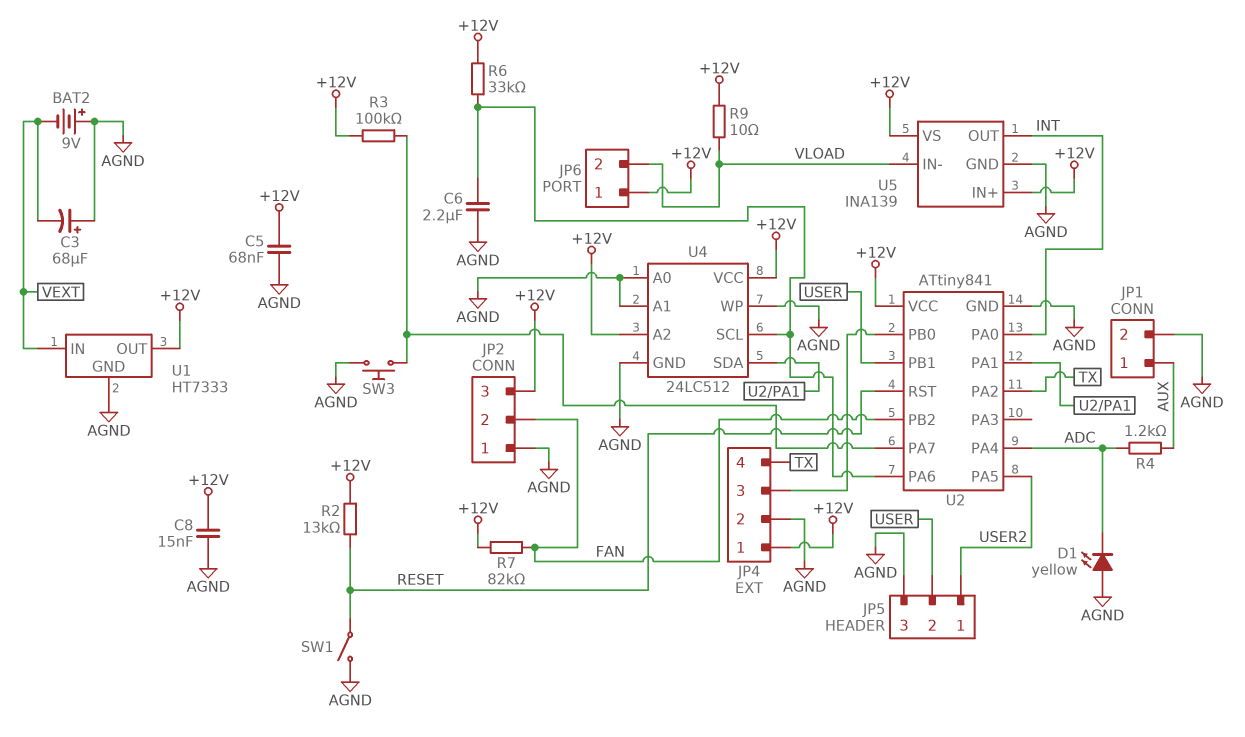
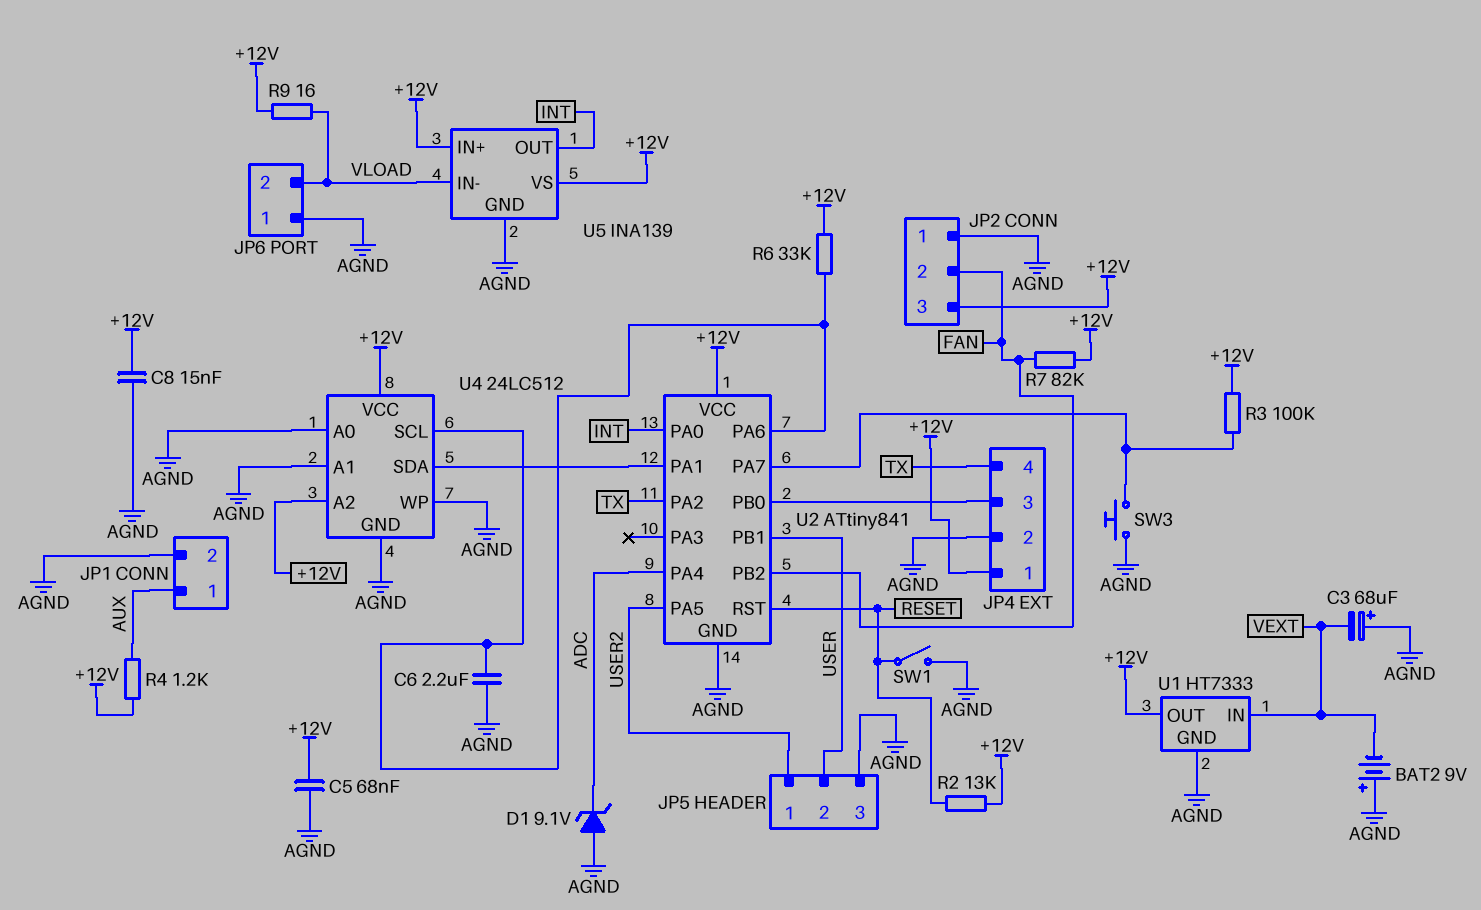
D1: LED yellow (A AGND, K ADC) -> zener 9.1V (A AGND, K ADC)
JP6 pin 1: +12V -> AGND
R4: 1.2k (ADC, AUX) -> 1.2k (+12V, AUX)
R9: 10 (+12V, VLOAD) -> 16 (+12V, VLOAD)

